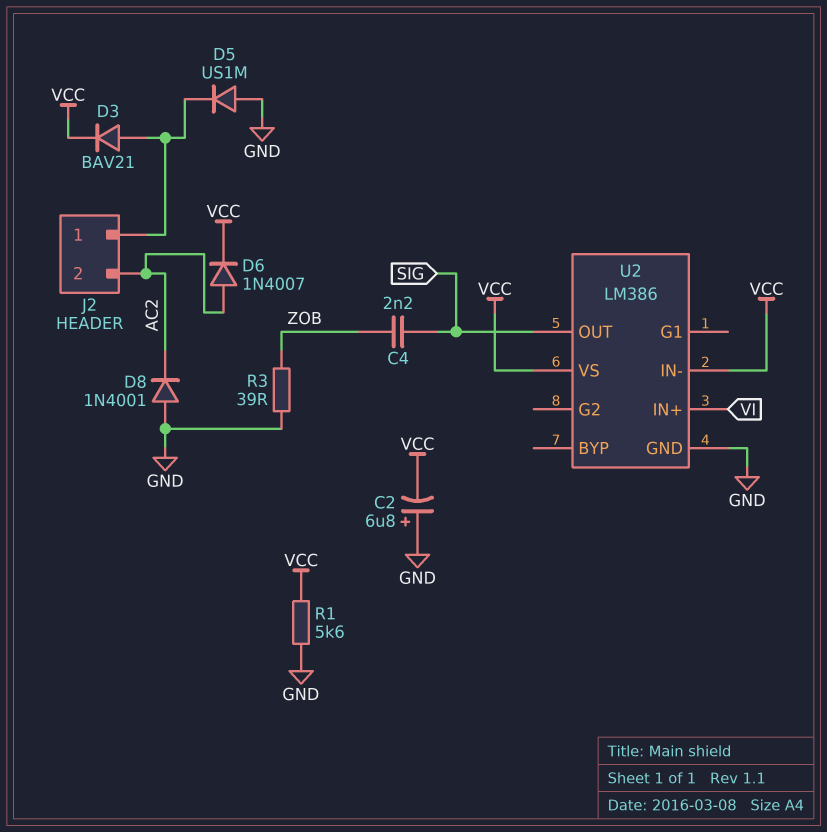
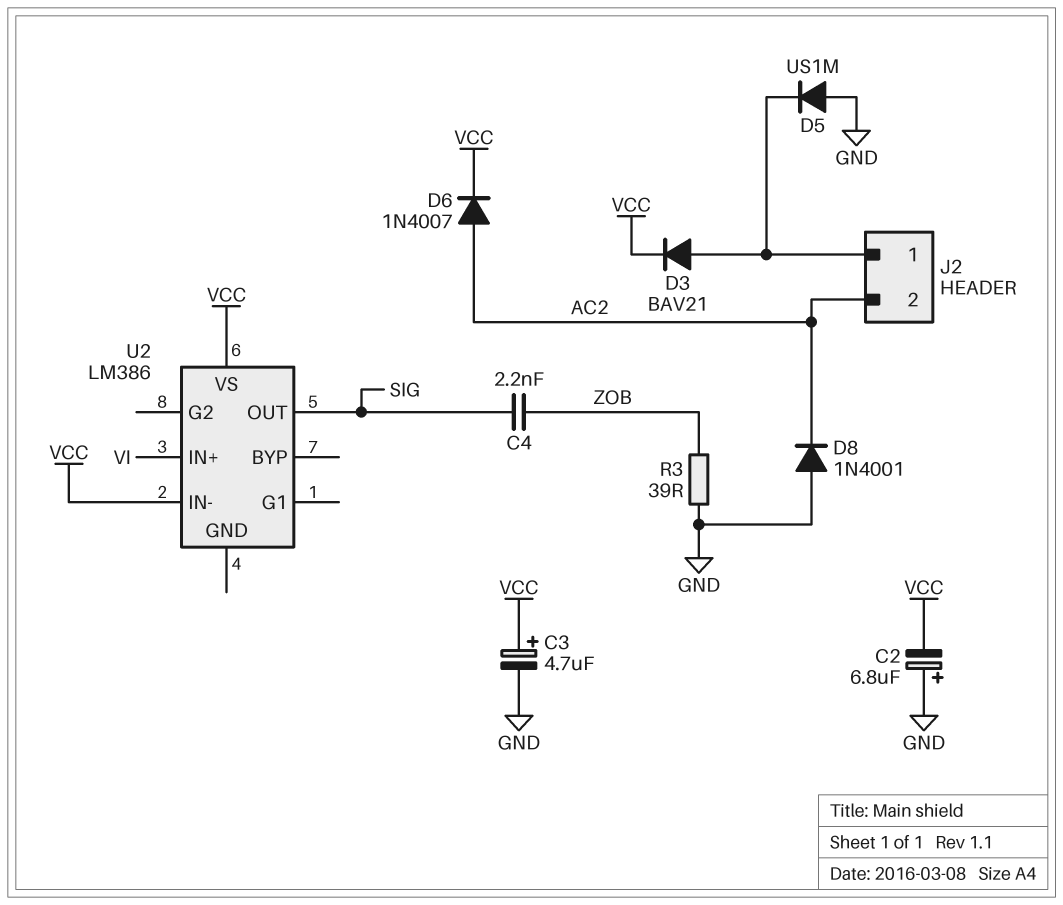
C3: none -> 4.7uF (plus VCC, minus GND)
R1: 5.6k (GND, VCC) -> none
U2 pin GND: GND -> none

